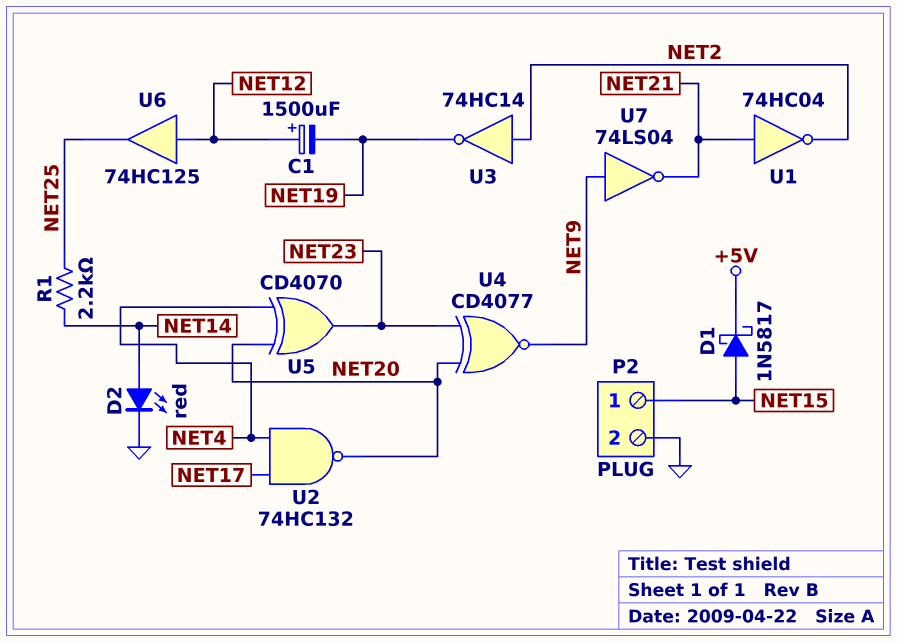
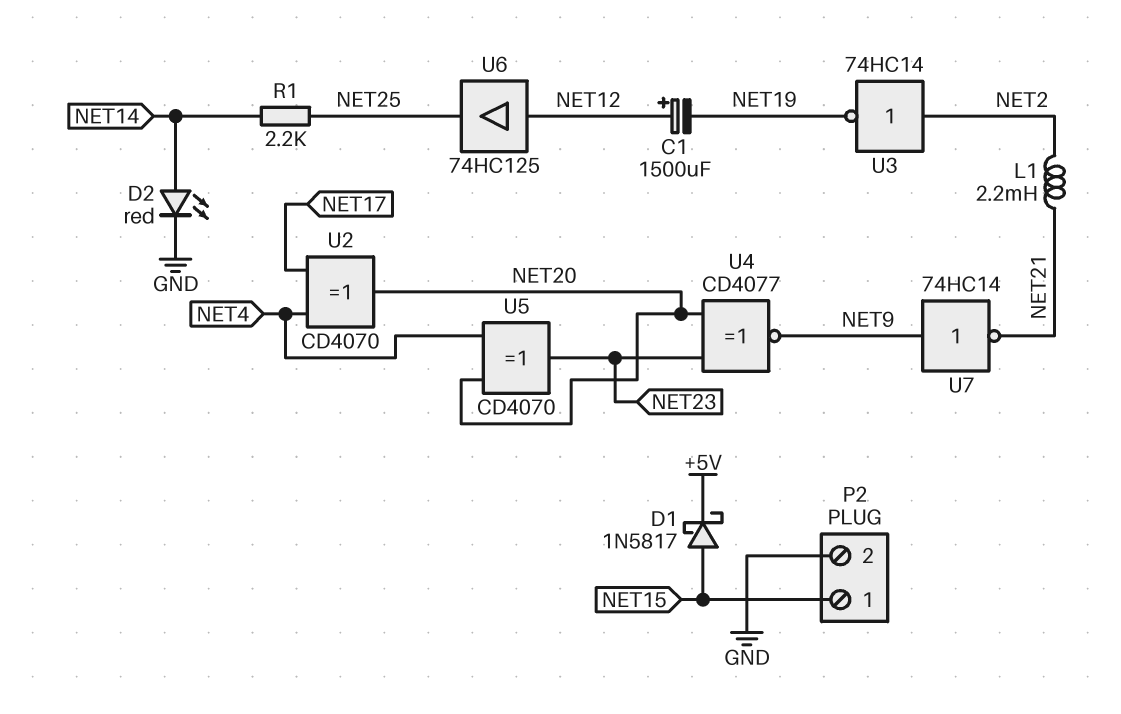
L1: none -> 2.2mH (NET2, NET21)
U1: NOT 74HC04 (in NET21, out NET2) -> none
U2: NAND 74HC132 (in NET4, in NET17, out NET20) -> XOR CD4070 (in NET4, in NET17, out NET20)
U7: NOT 74LS04 (in NET9, out NET21) -> NOT 74HC14 (in NET9, out NET21)

